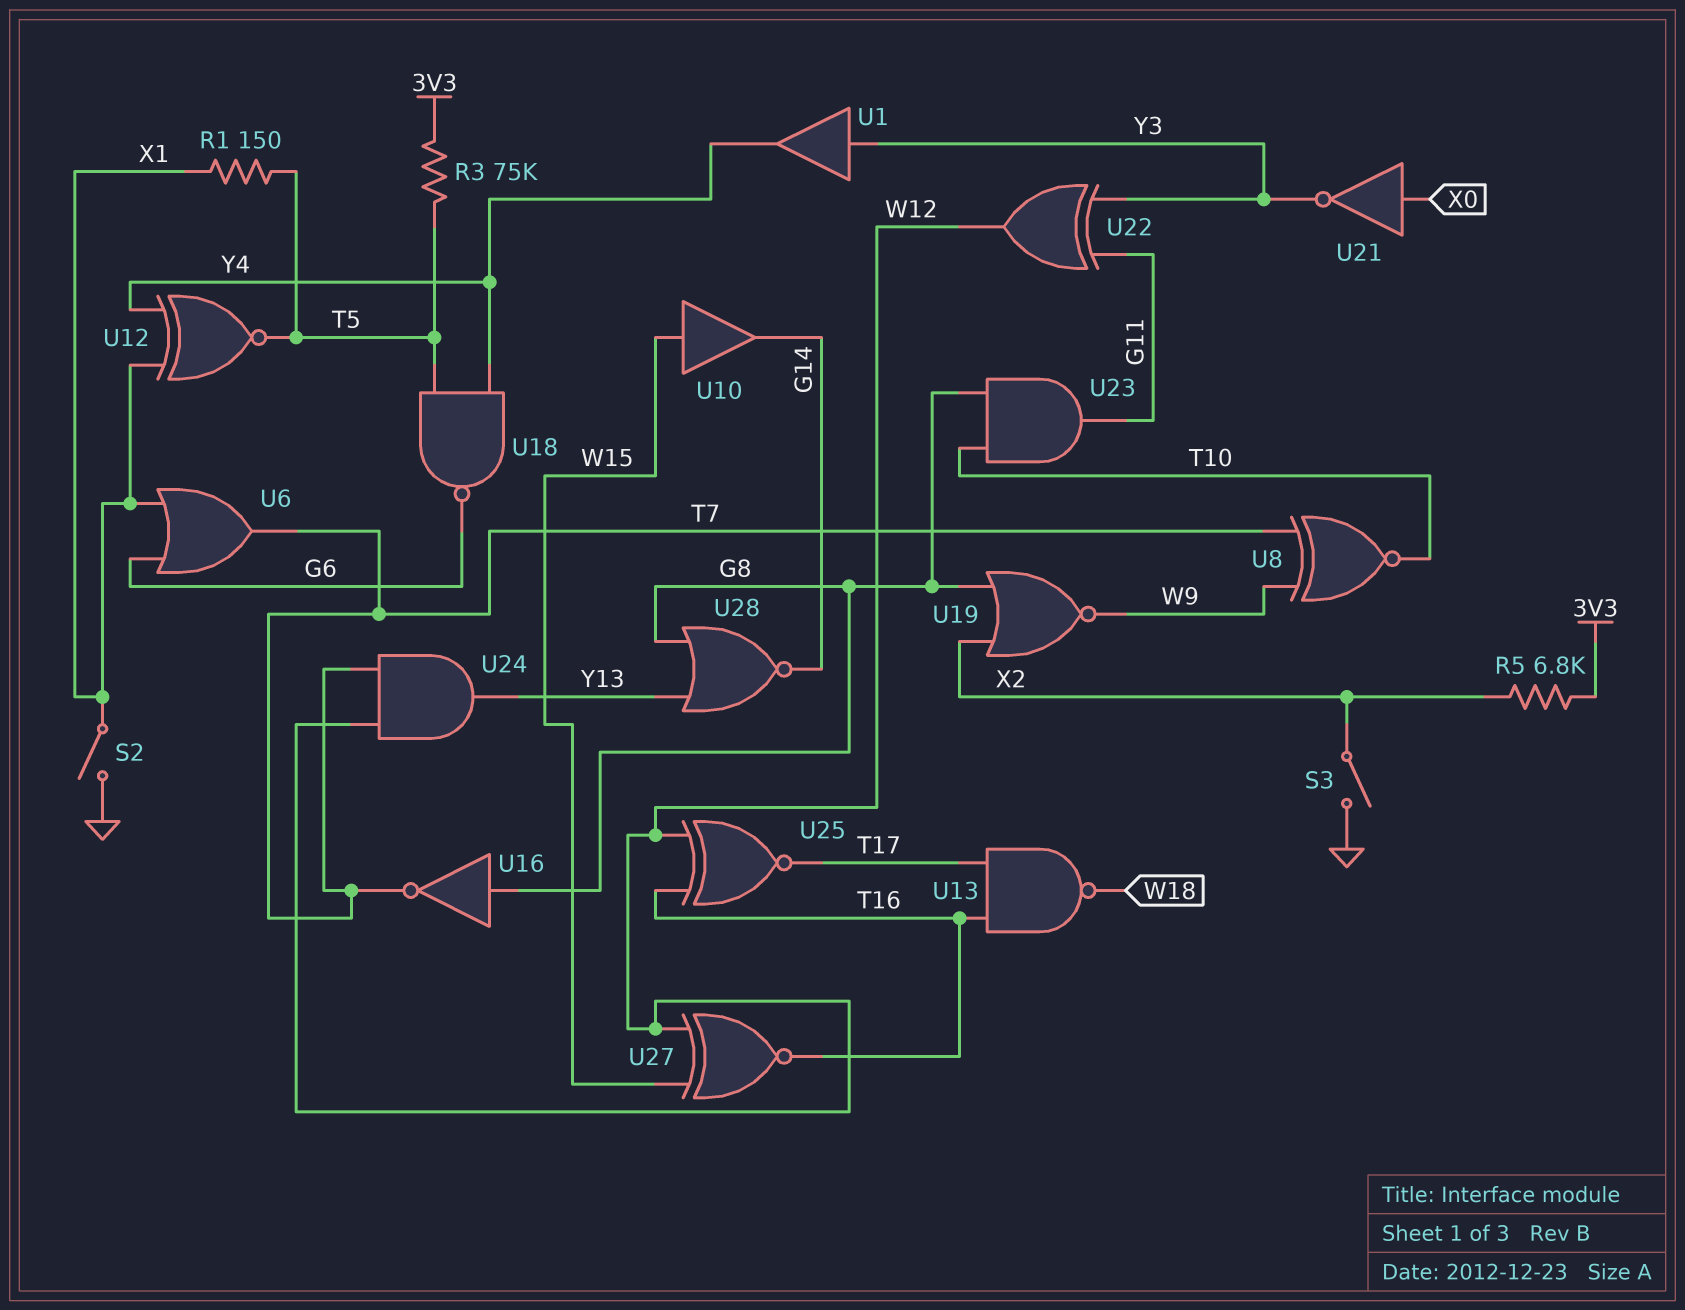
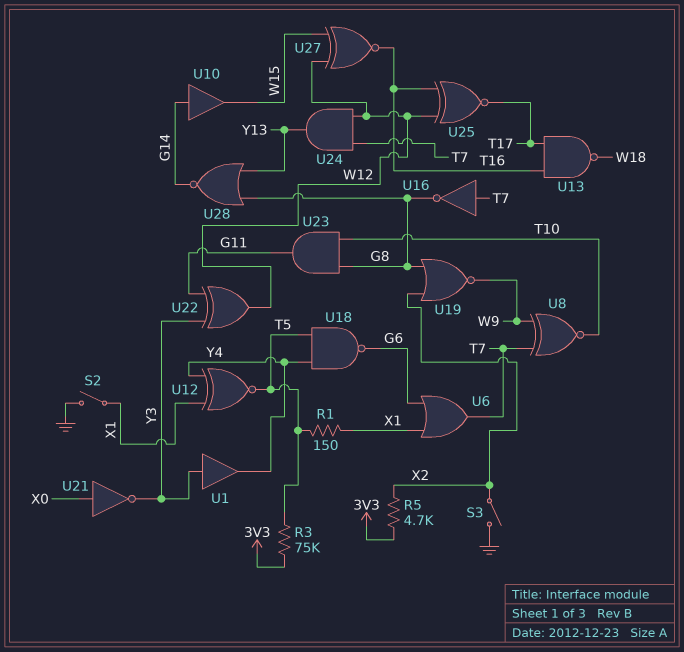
R5: 6.8k (3V3, X2) -> 4.7k (3V3, X2)
U10: buffer (in W15, out G14) -> buffer (in G14, out W15)
U16: NOT (in G8, out T7) -> NOT (in T7, out G8)

